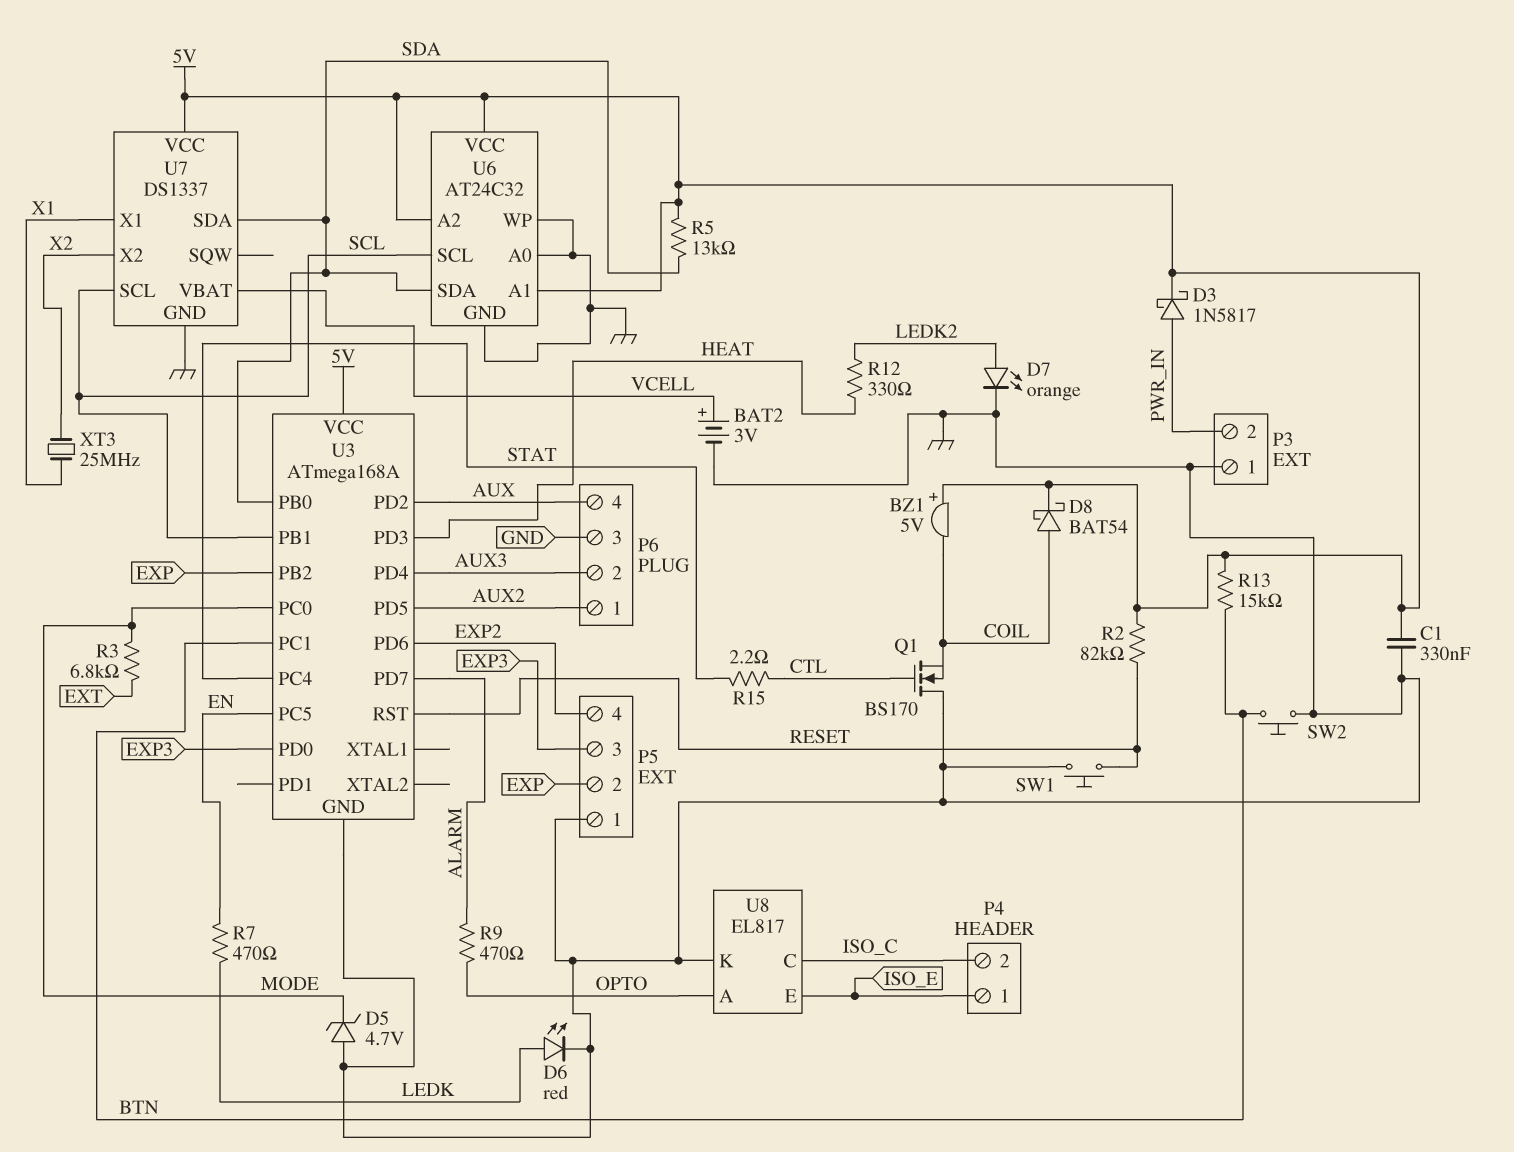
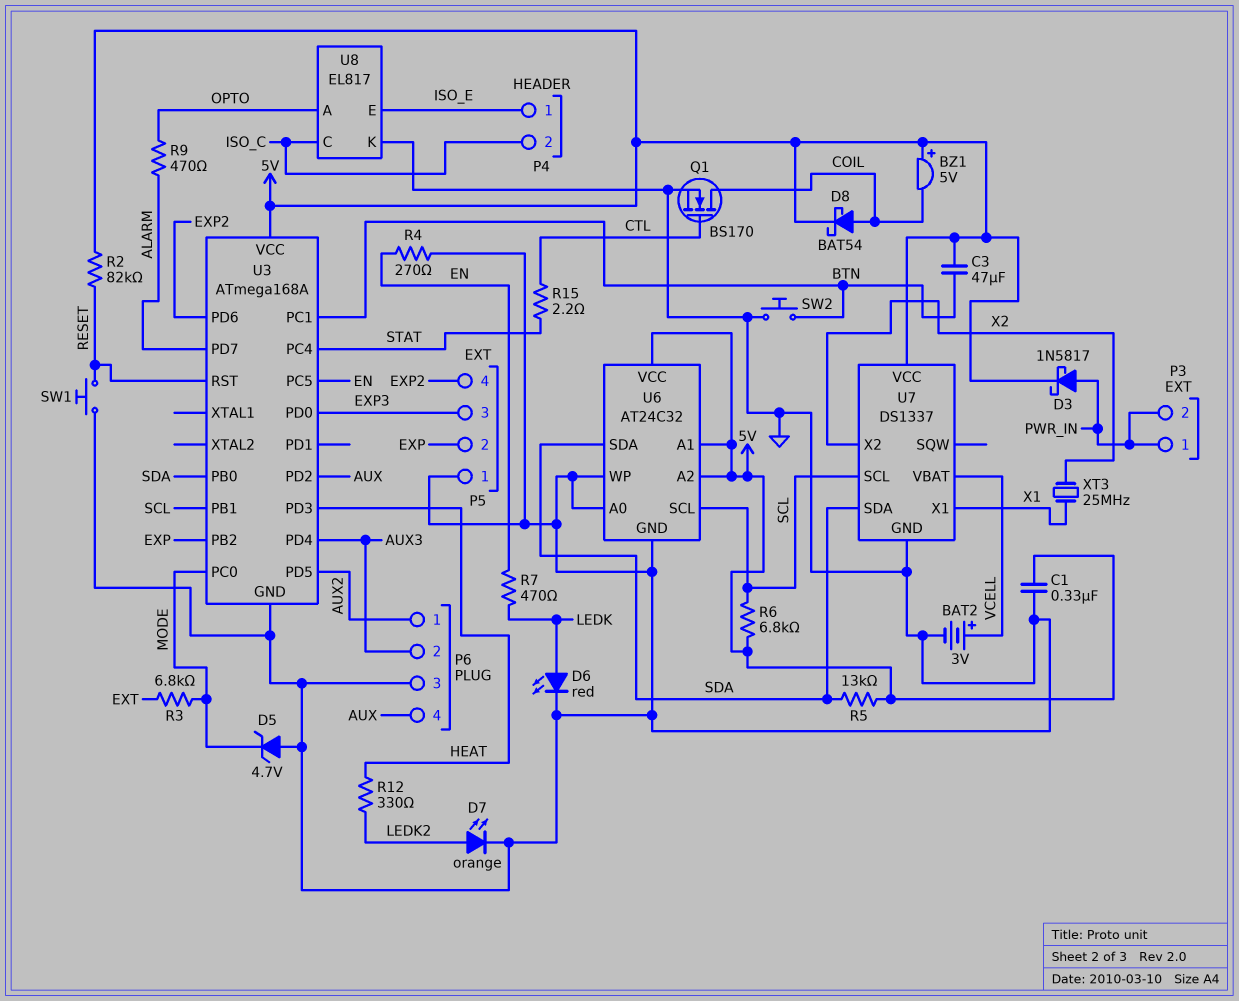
C3: none -> 47uF (5V, BTN)
P3 pin 1: GND -> PWR_IN
Q1: NMOS BS170 (G CTL, D GND, S COIL) -> NMOS BS170 (G CTL, D COIL, S GND)
R4: none -> 270 (EN, GND)
R6: none -> 6.8k (5V, SCL)
R13: 15k (5V, BTN) -> none

